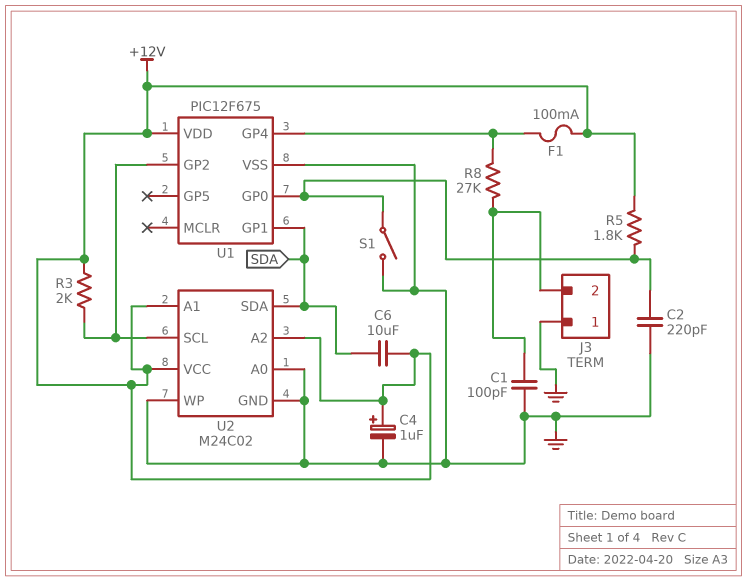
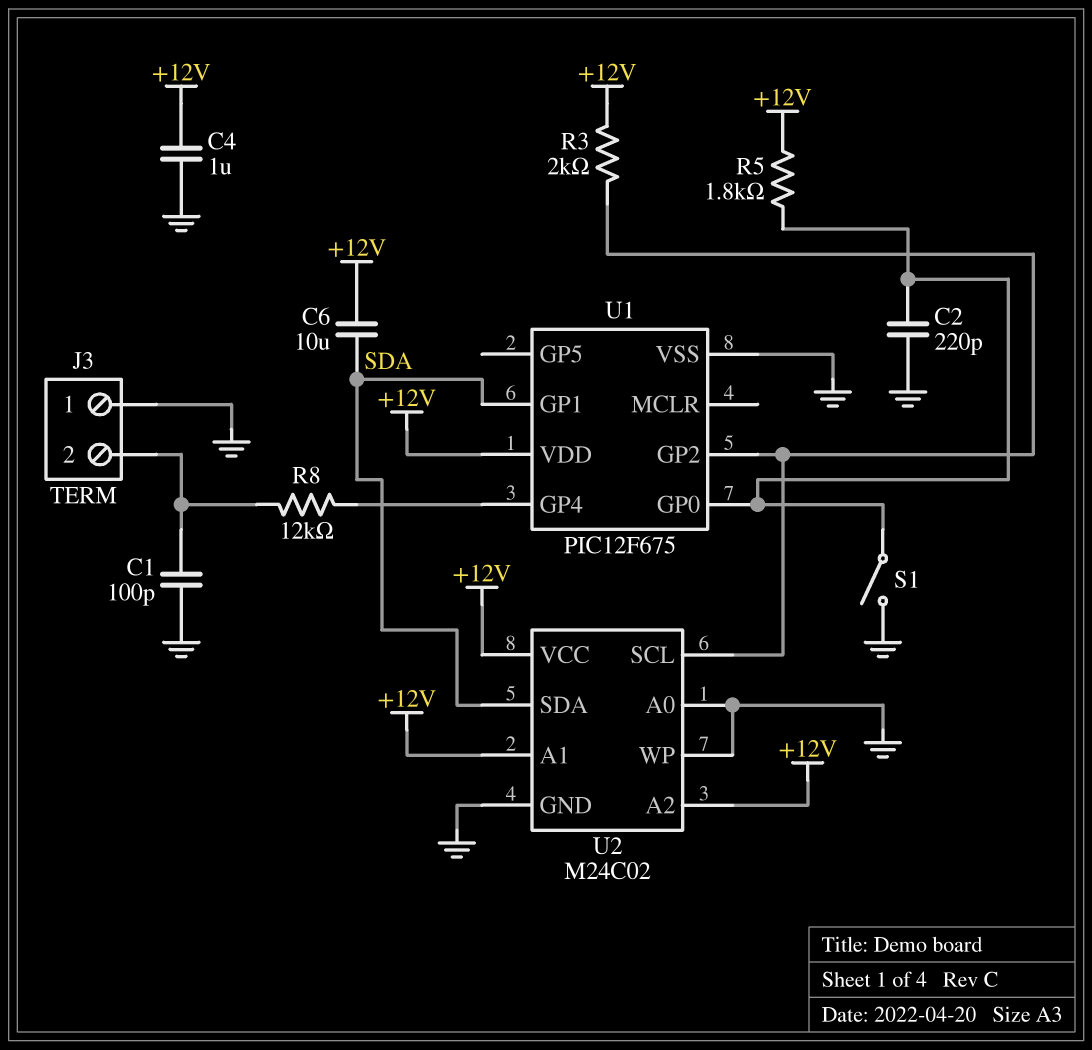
C4: 1uF (plus +12V, minus GND) -> 1uF (+12V, GND)
F1: 100mA (+12V, U1/GP4) -> none
R8: 27k (J3/2, U1/GP4) -> 12k (J3/2, U1/GP4)

